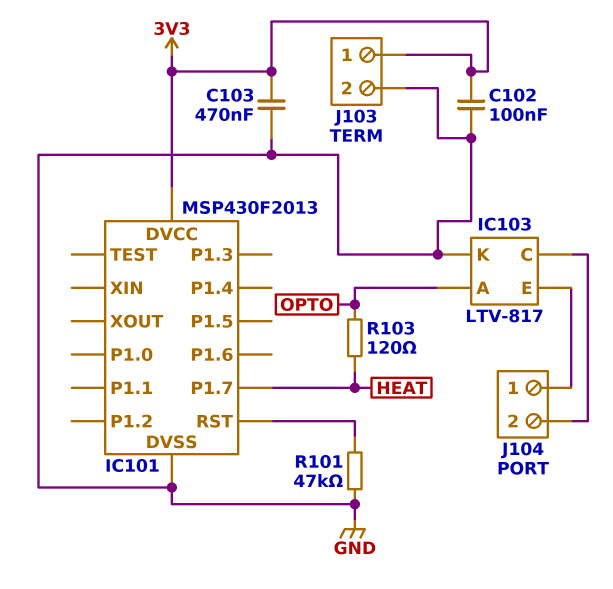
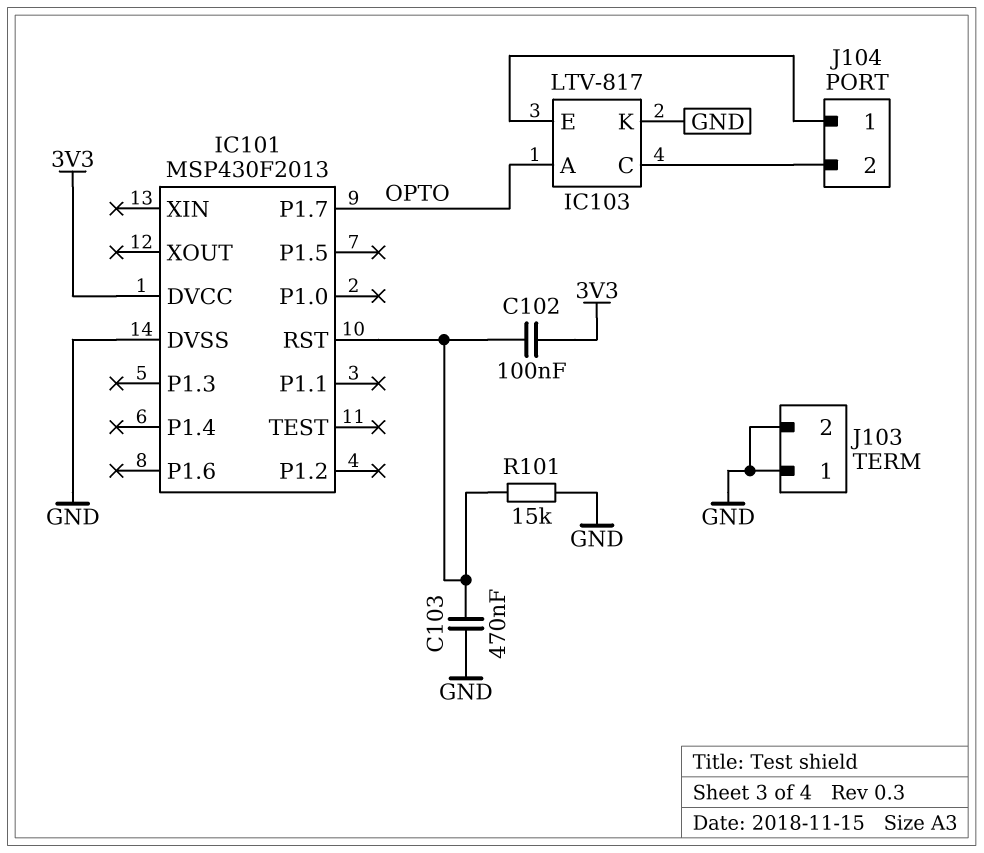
C102: 100nF (3V3, GND) -> 100nF (3V3, IC101/RST)
C103: 470nF (3V3, GND) -> 470nF (GND, IC101/RST)
IC101 pin P1.7: HEAT -> OPTO
J103 pin 1: 3V3 -> GND
R101: 47k (GND, IC101/RST) -> 15k (GND, IC101/RST)
R103: 120 (HEAT, OPTO) -> none

